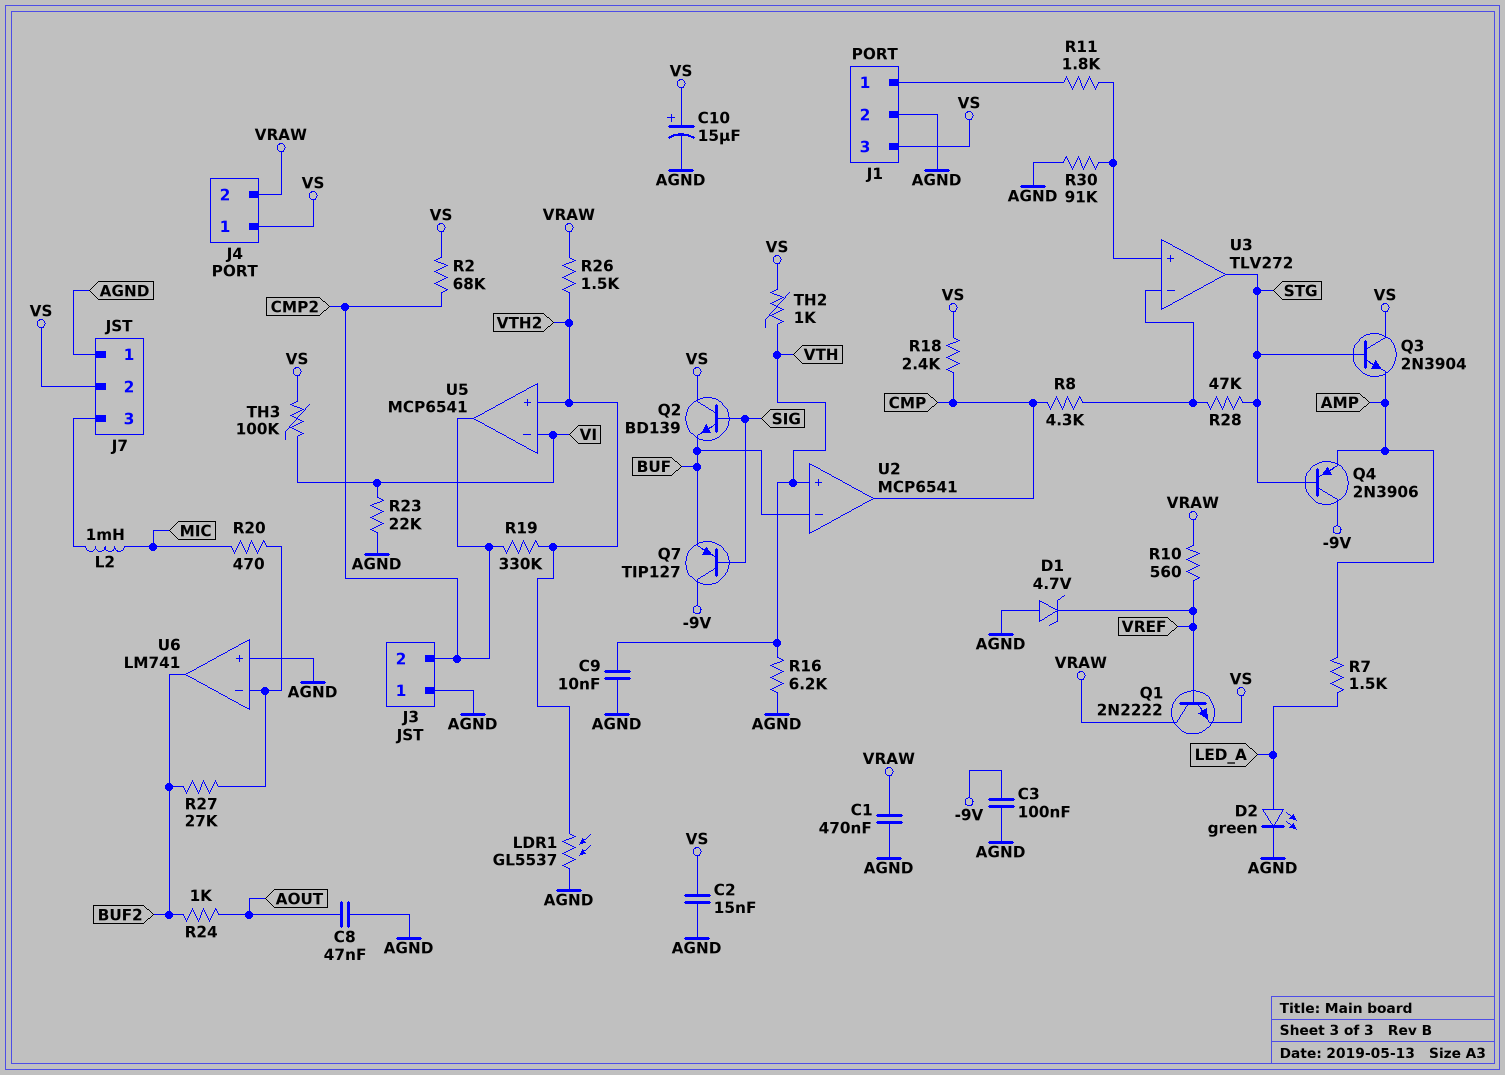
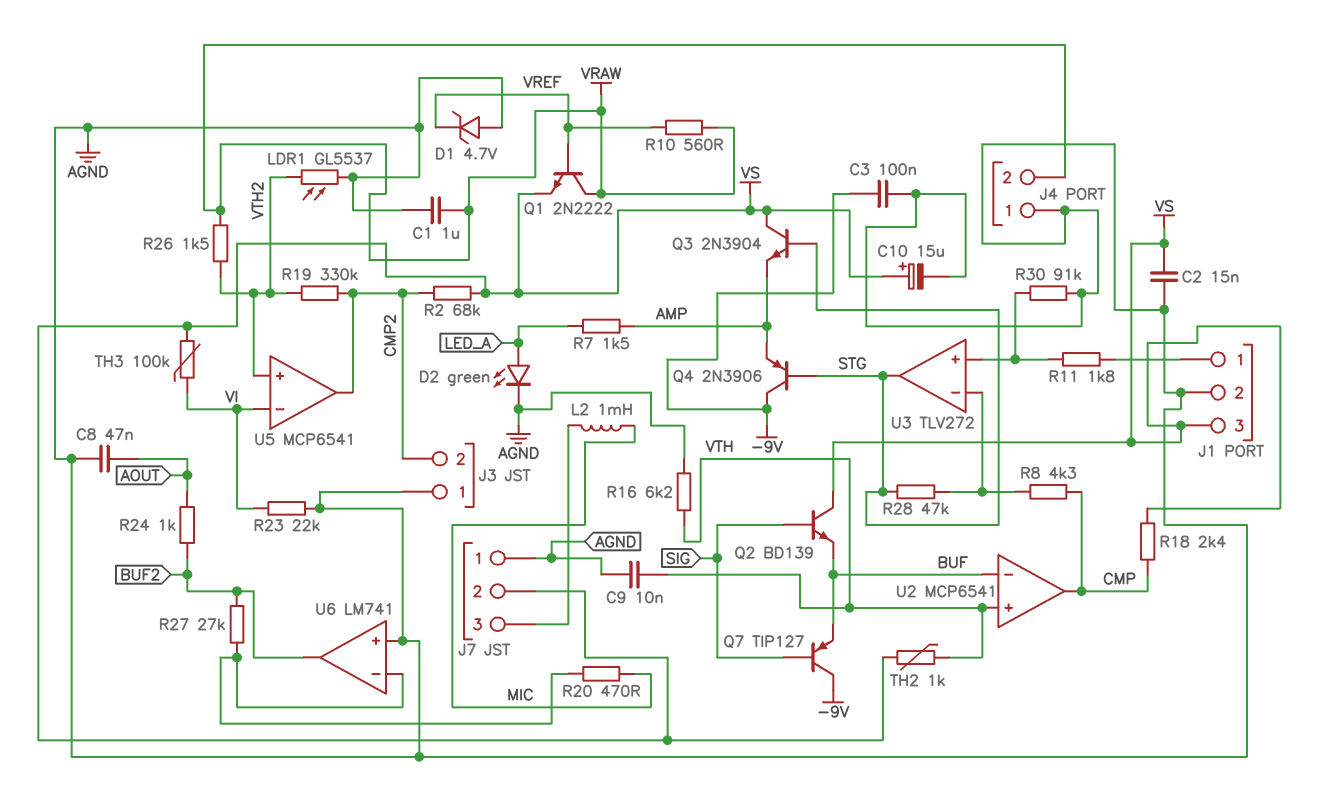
C1: 470nF (AGND, VRAW) -> 1uF (AGND, VRAW)
J4 pin 1: VS -> AGND

